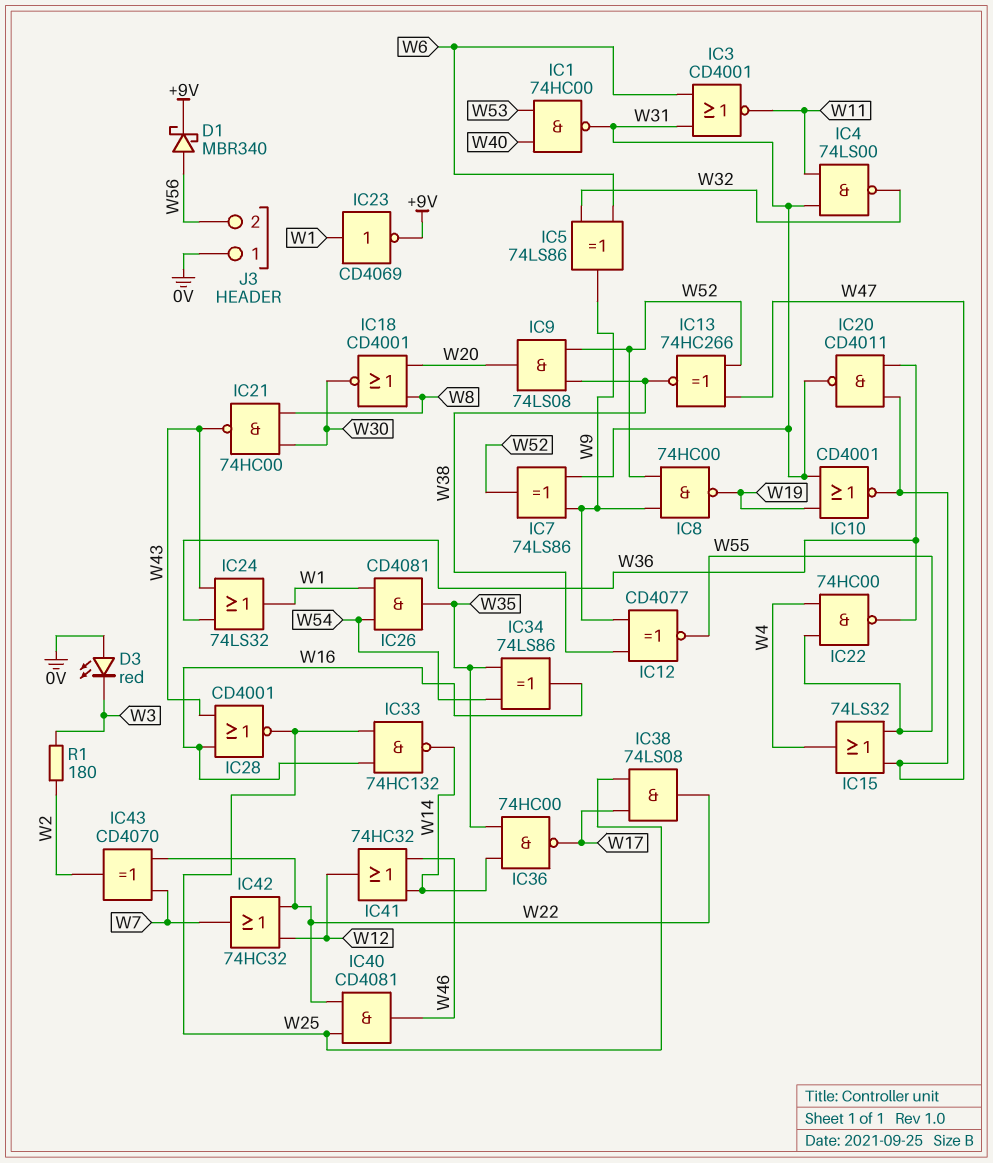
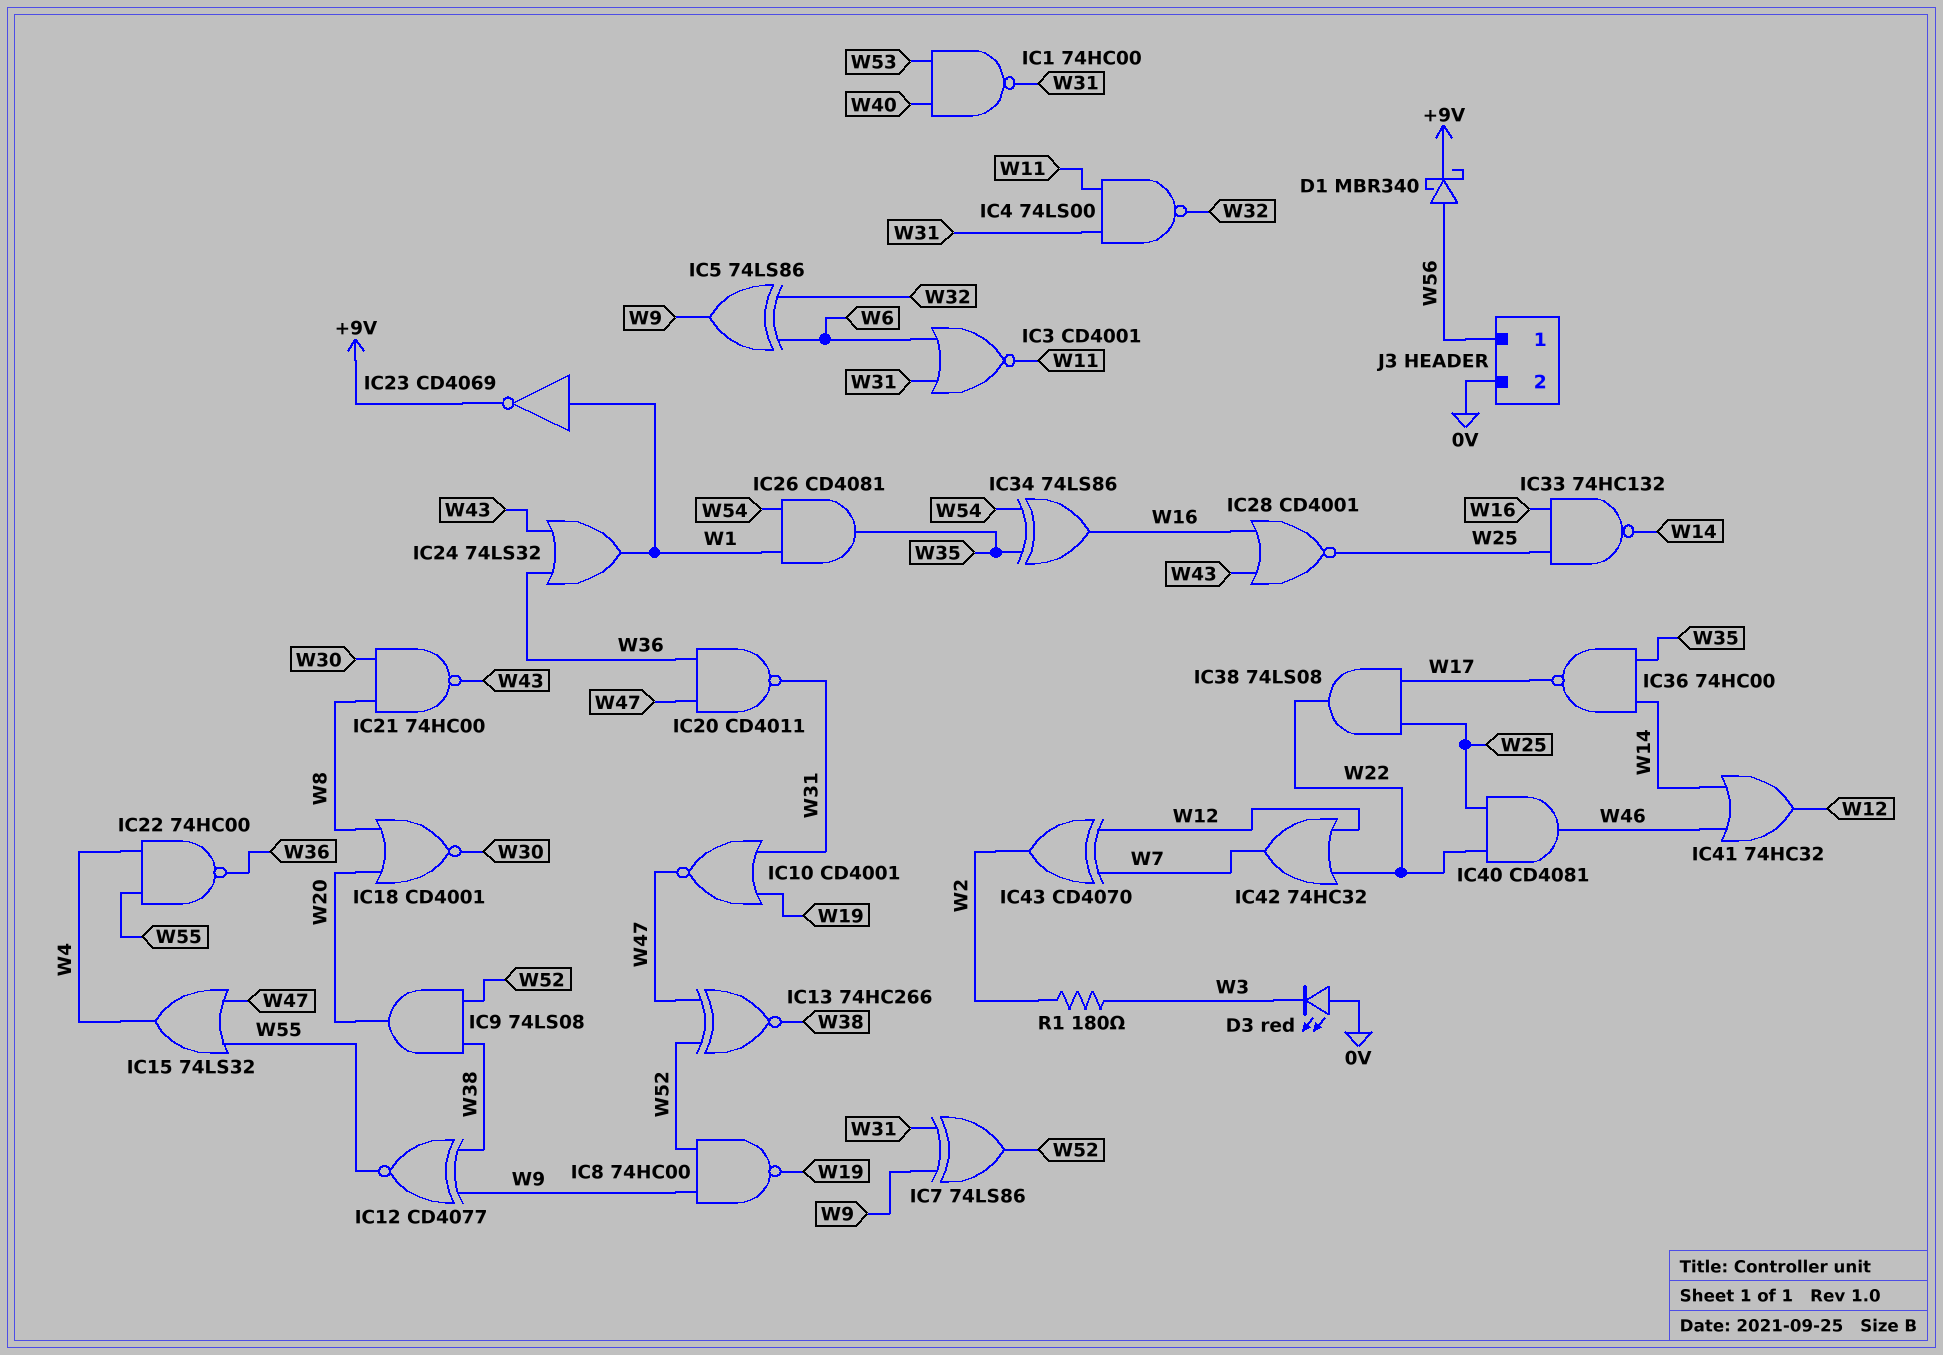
IC43: XOR CD4070 (in W7, in W22, out W2) -> XOR CD4070 (in W7, in W12, out W2)
J3 pin 1: 0V -> W56
J3 pin 2: W56 -> 0V

